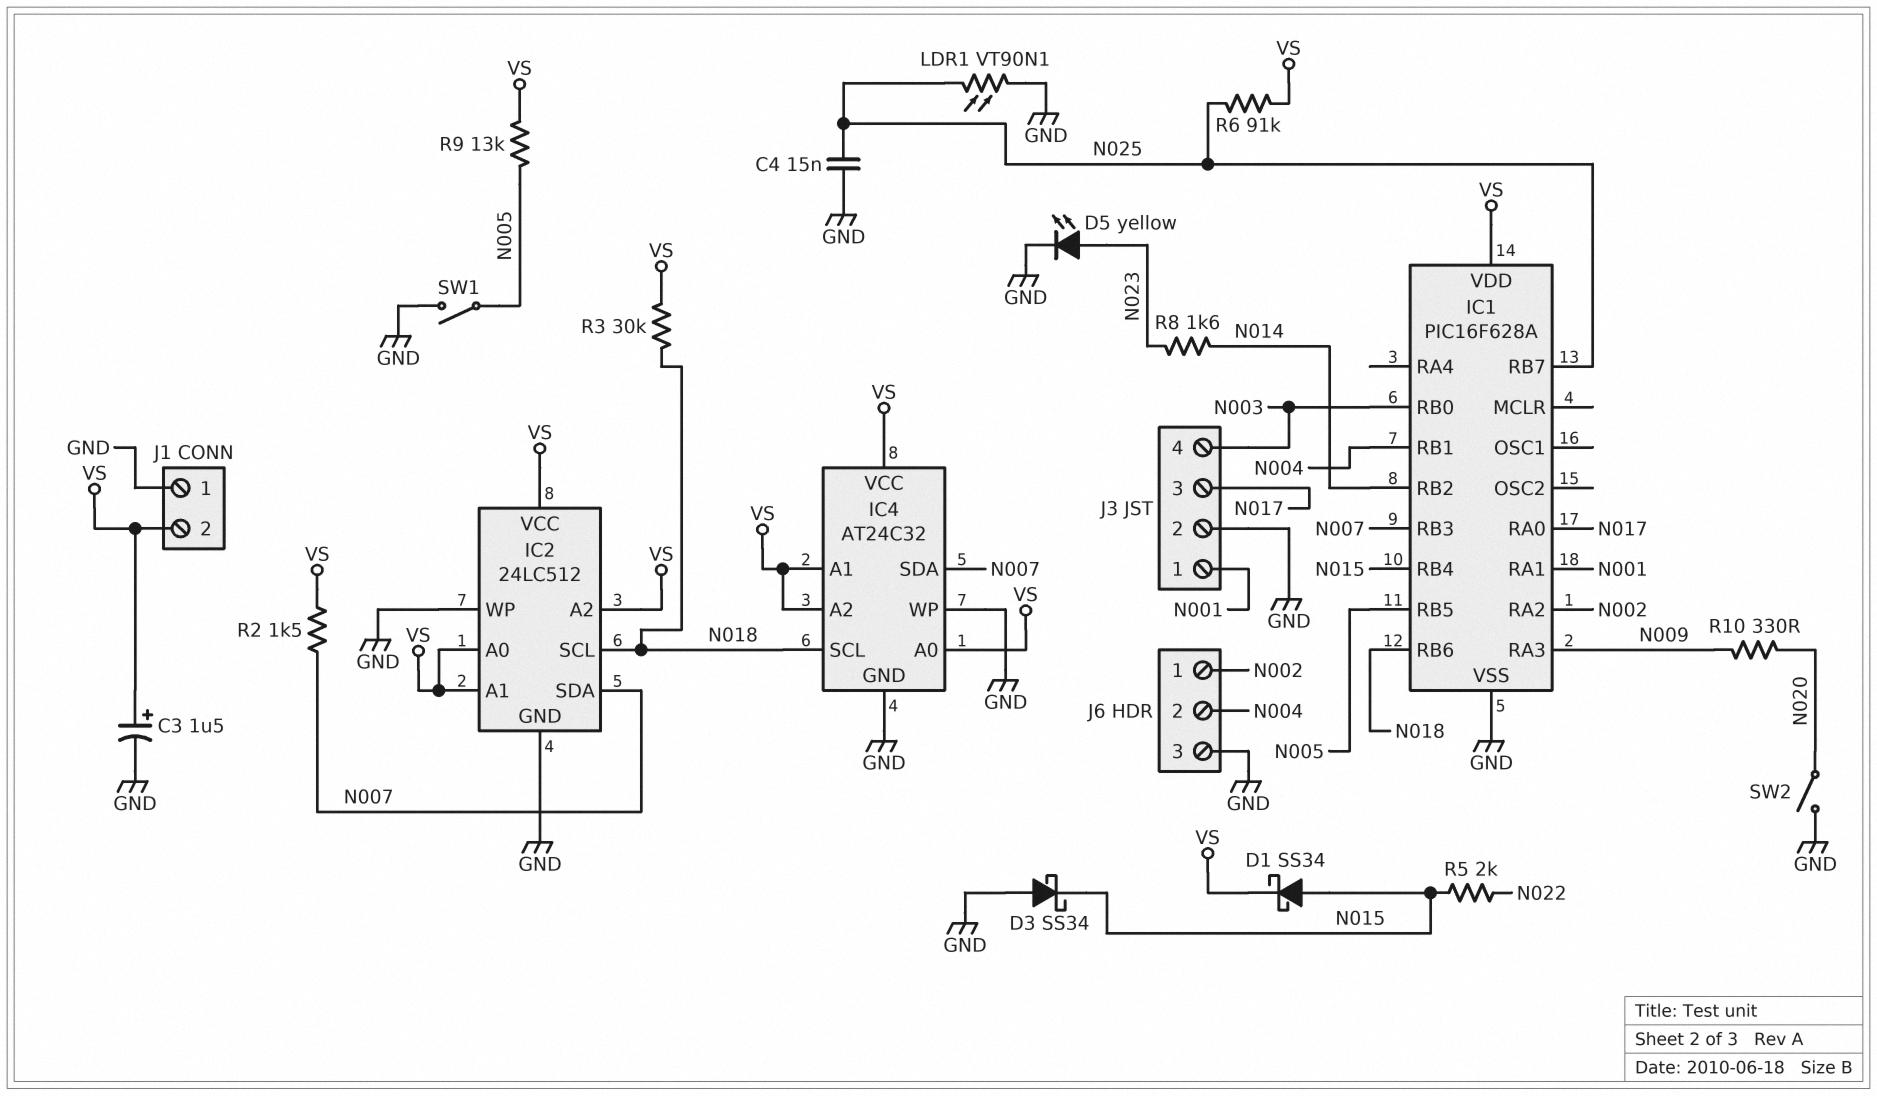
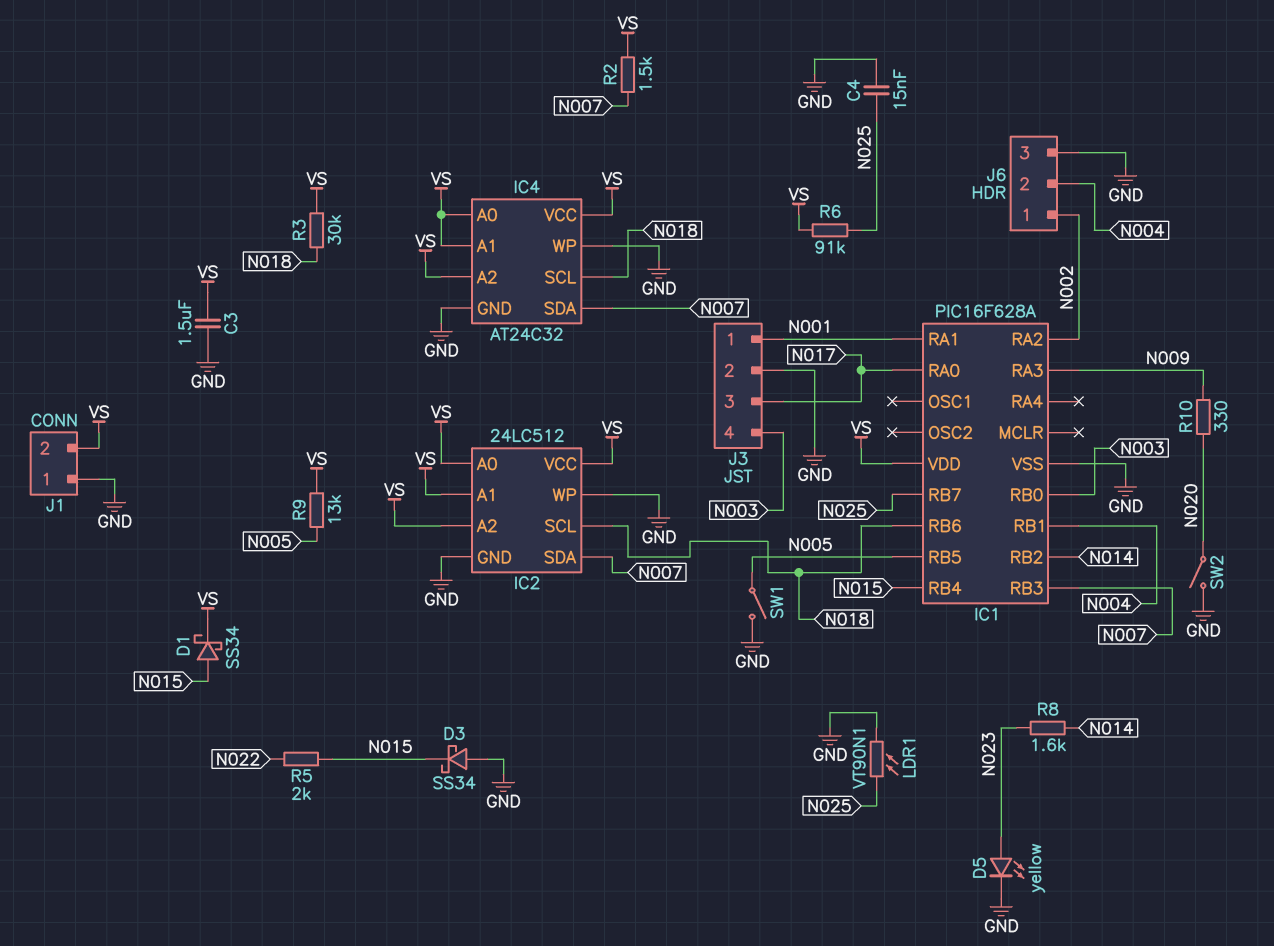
C3: 1.5uF (plus VS, minus GND) -> 1.5uF (GND, VS)

